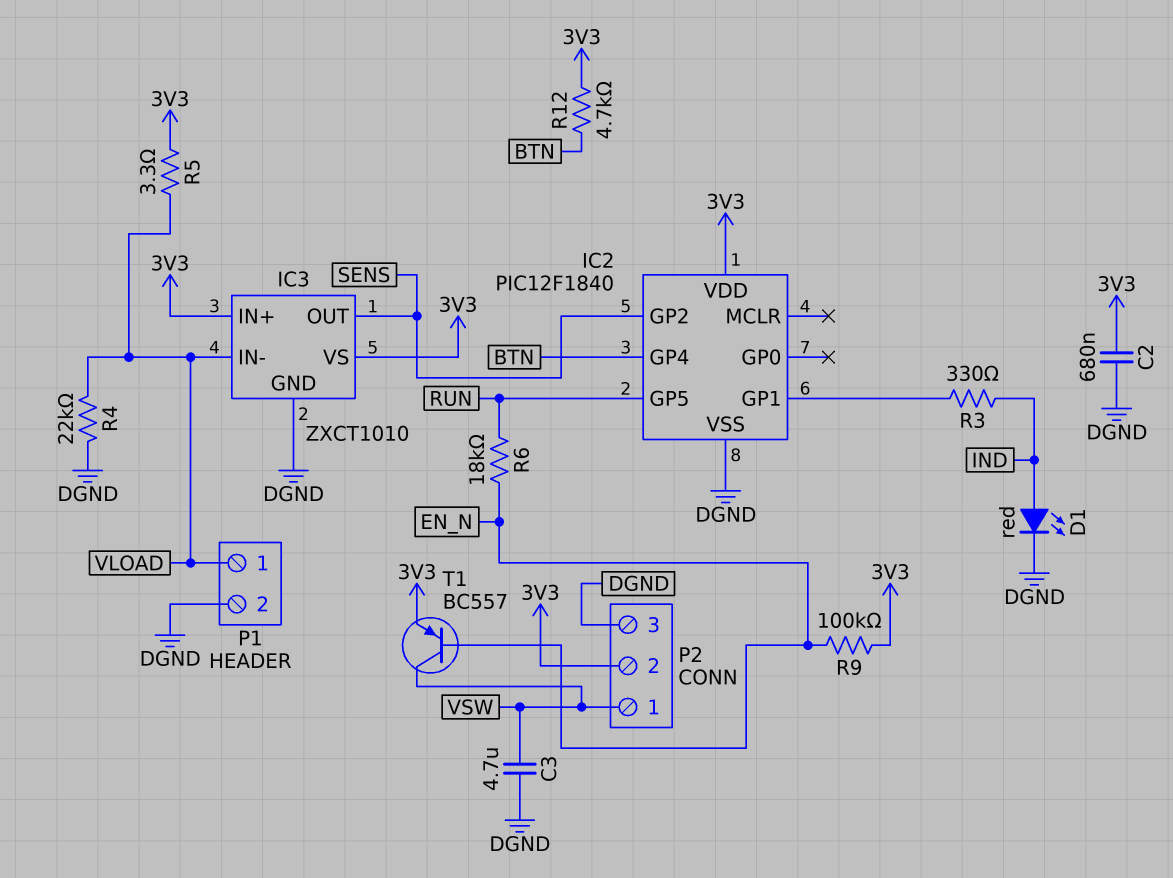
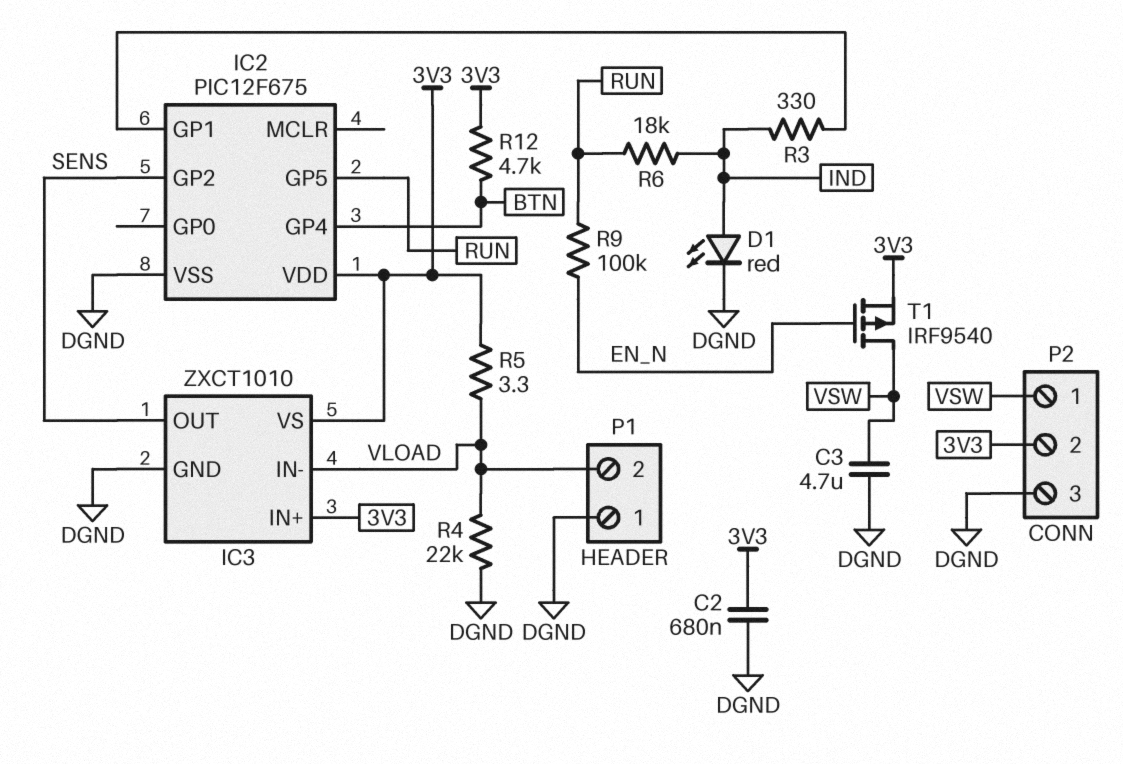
IC2: PIC12F1840 -> PIC12F675
P1 pin 1: VLOAD -> DGND
P1 pin 2: DGND -> VLOAD
R6: 18k (EN_N, RUN) -> 18k (IND, RUN)
R9: 100k (3V3, EN_N) -> 100k (EN_N, RUN)
T1: PNP BC557 (B EN_N, C VSW, E 3V3) -> PMOS IRF9540 (G EN_N, D VSW, S 3V3)

